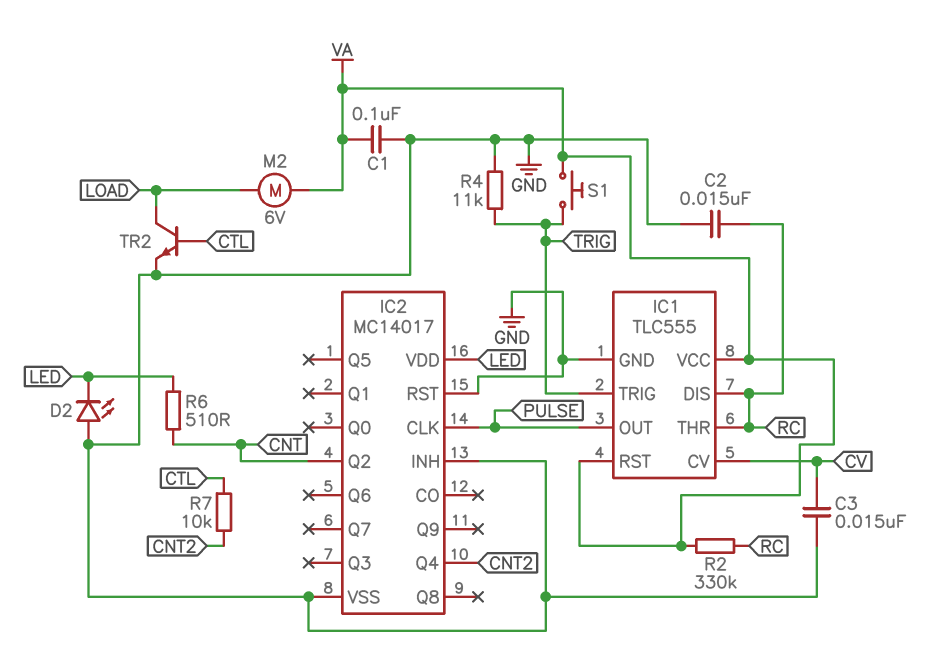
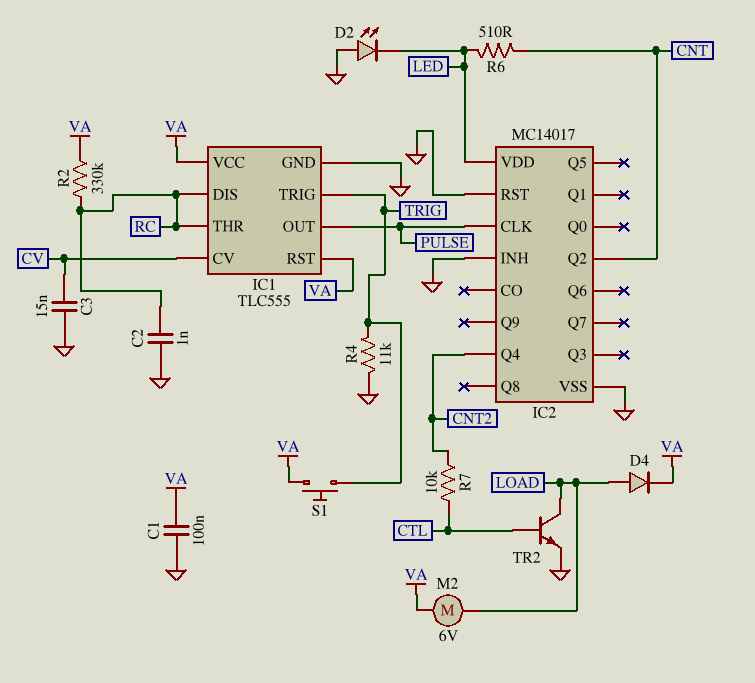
C2: 15nF (GND, RC) -> 1nF (GND, RC)
D4: none -> diode (A LOAD, K VA)

